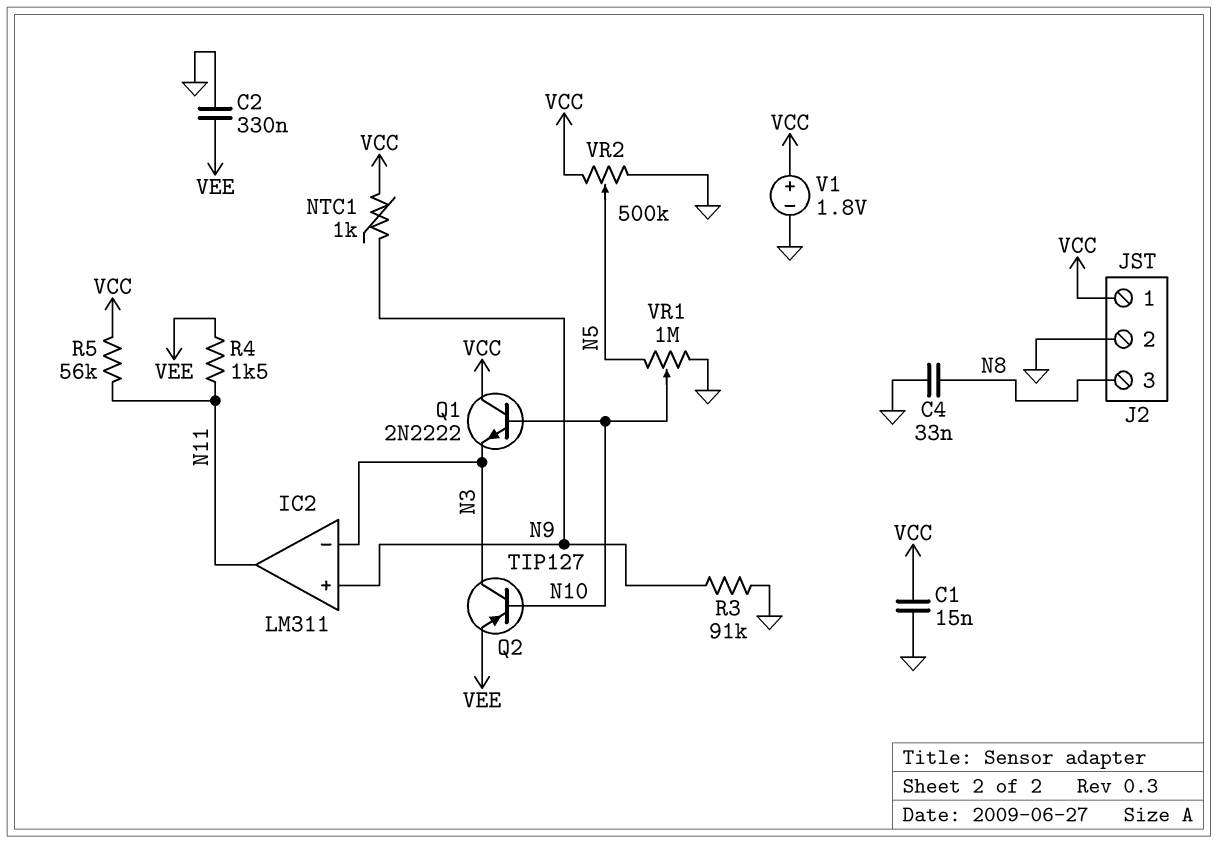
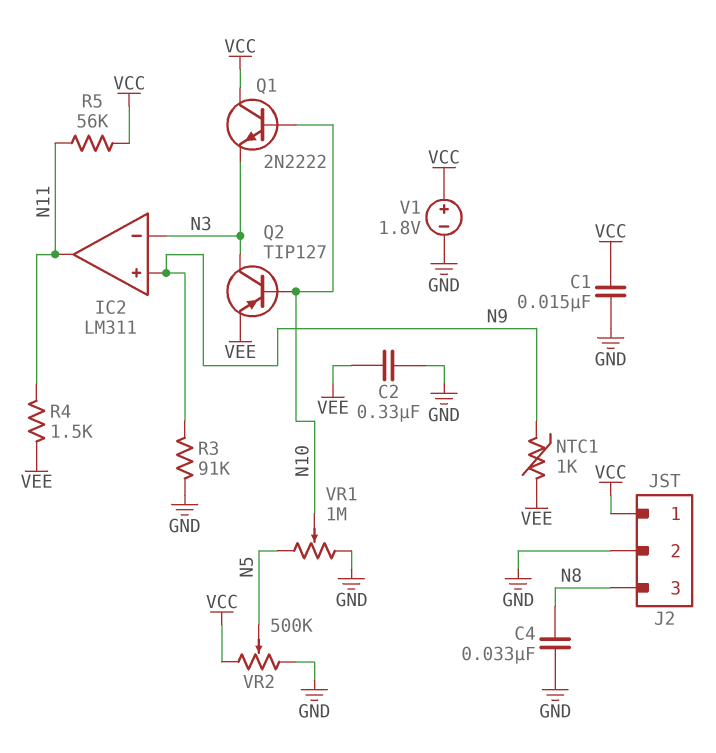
NTC1: 1k (N9, VCC) -> 1k (N9, VEE)

